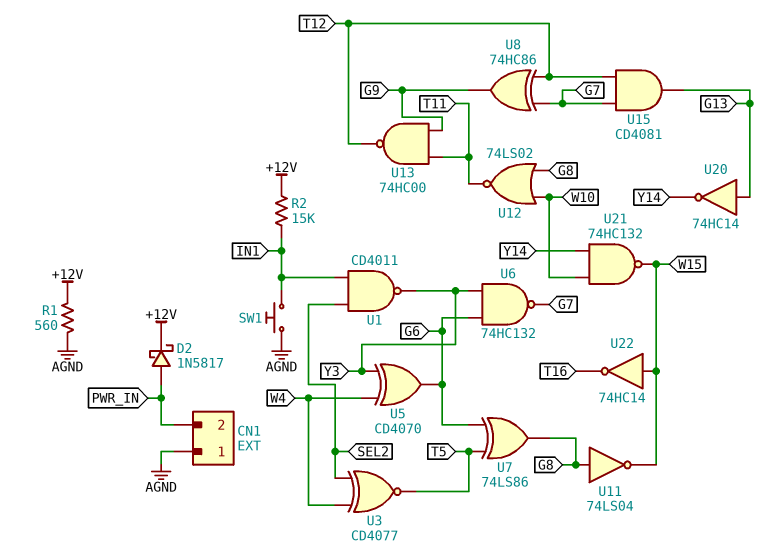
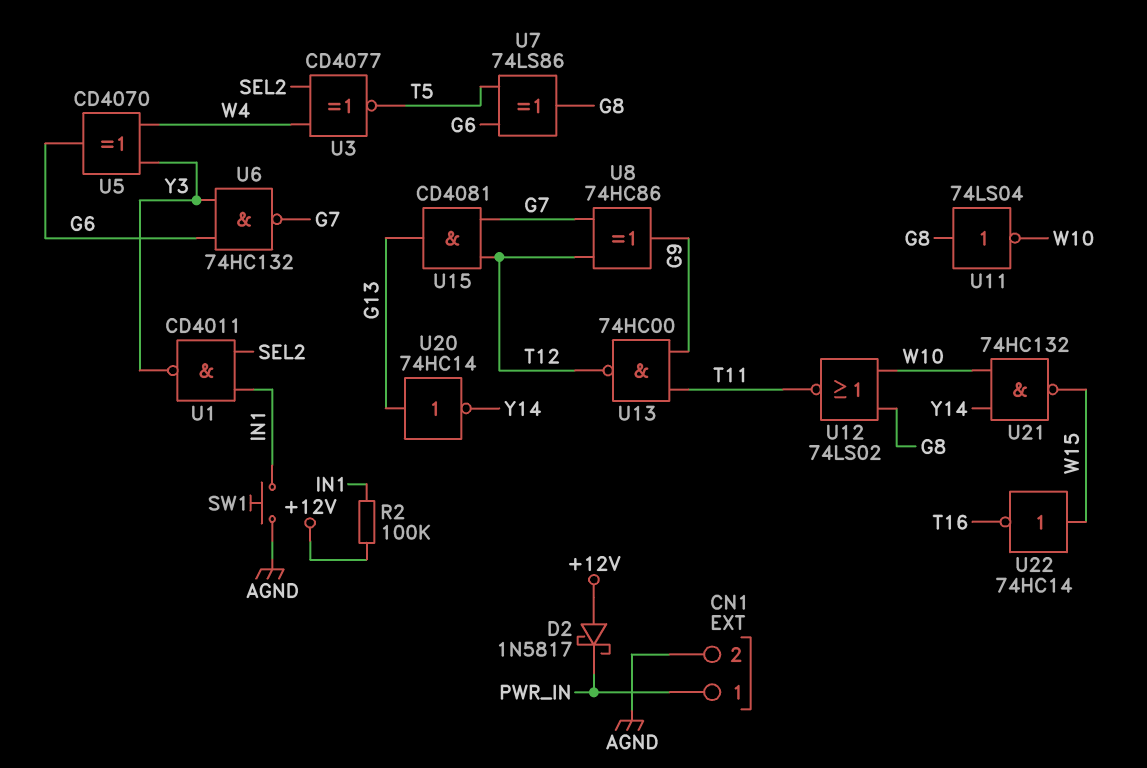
CN1 pin 1: AGND -> PWR_IN
CN1 pin 2: PWR_IN -> AGND
D2: schottky 1N5817 (A PWR_IN, K +12V) -> schottky 1N5817 (A +12V, K PWR_IN)
R1: 560 (+12V, AGND) -> none
R2: 15k (+12V, IN1) -> 100k (+12V, IN1)
U11: NOT 74LS04 (in G8, out W15) -> NOT 74LS04 (in G8, out W10)

